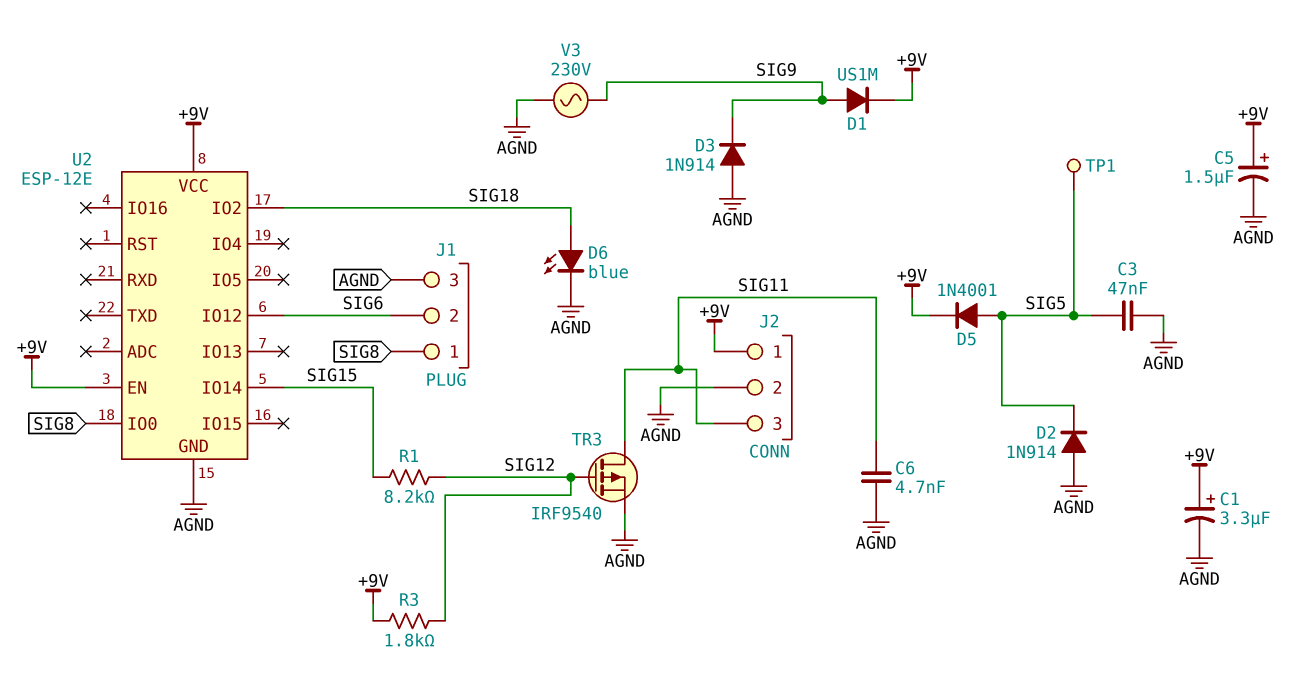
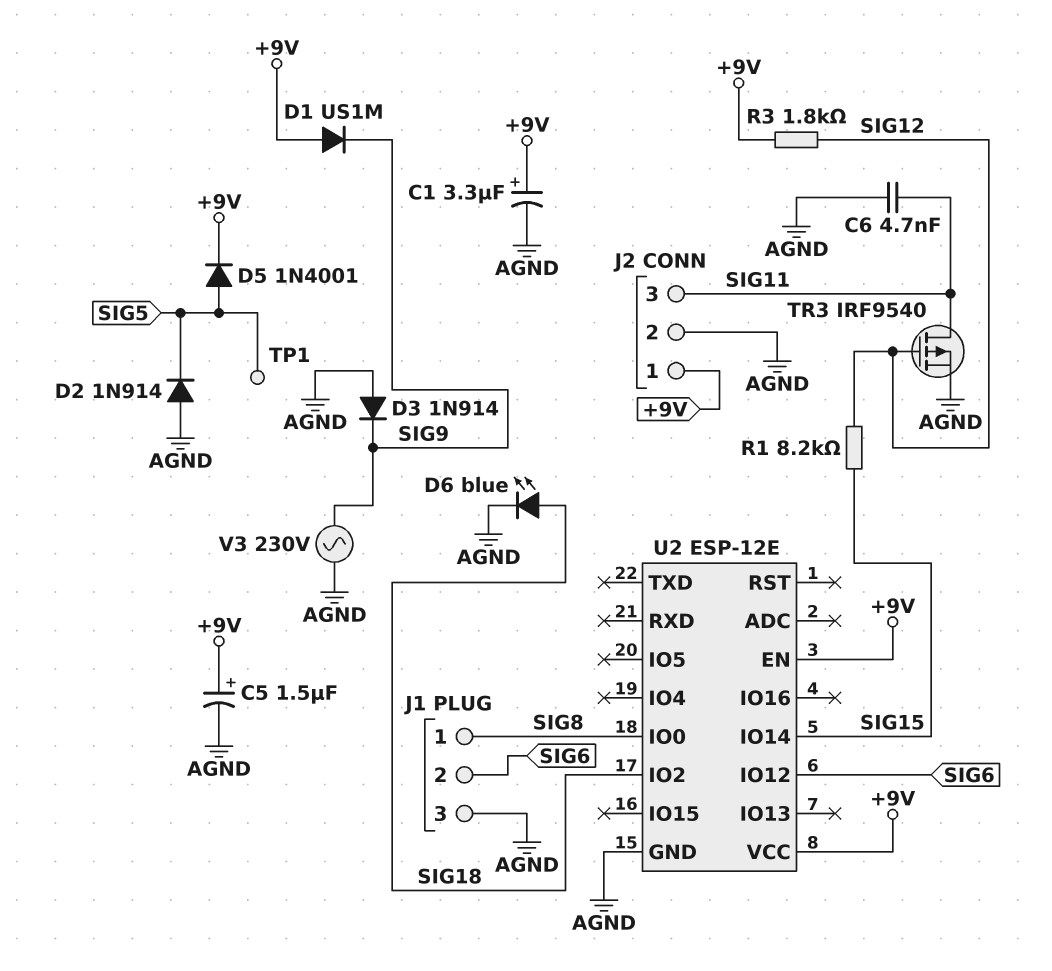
C3: 47nF (AGND, SIG5) -> none
D1: diode US1M (A SIG9, K +9V) -> diode US1M (A +9V, K SIG9)

